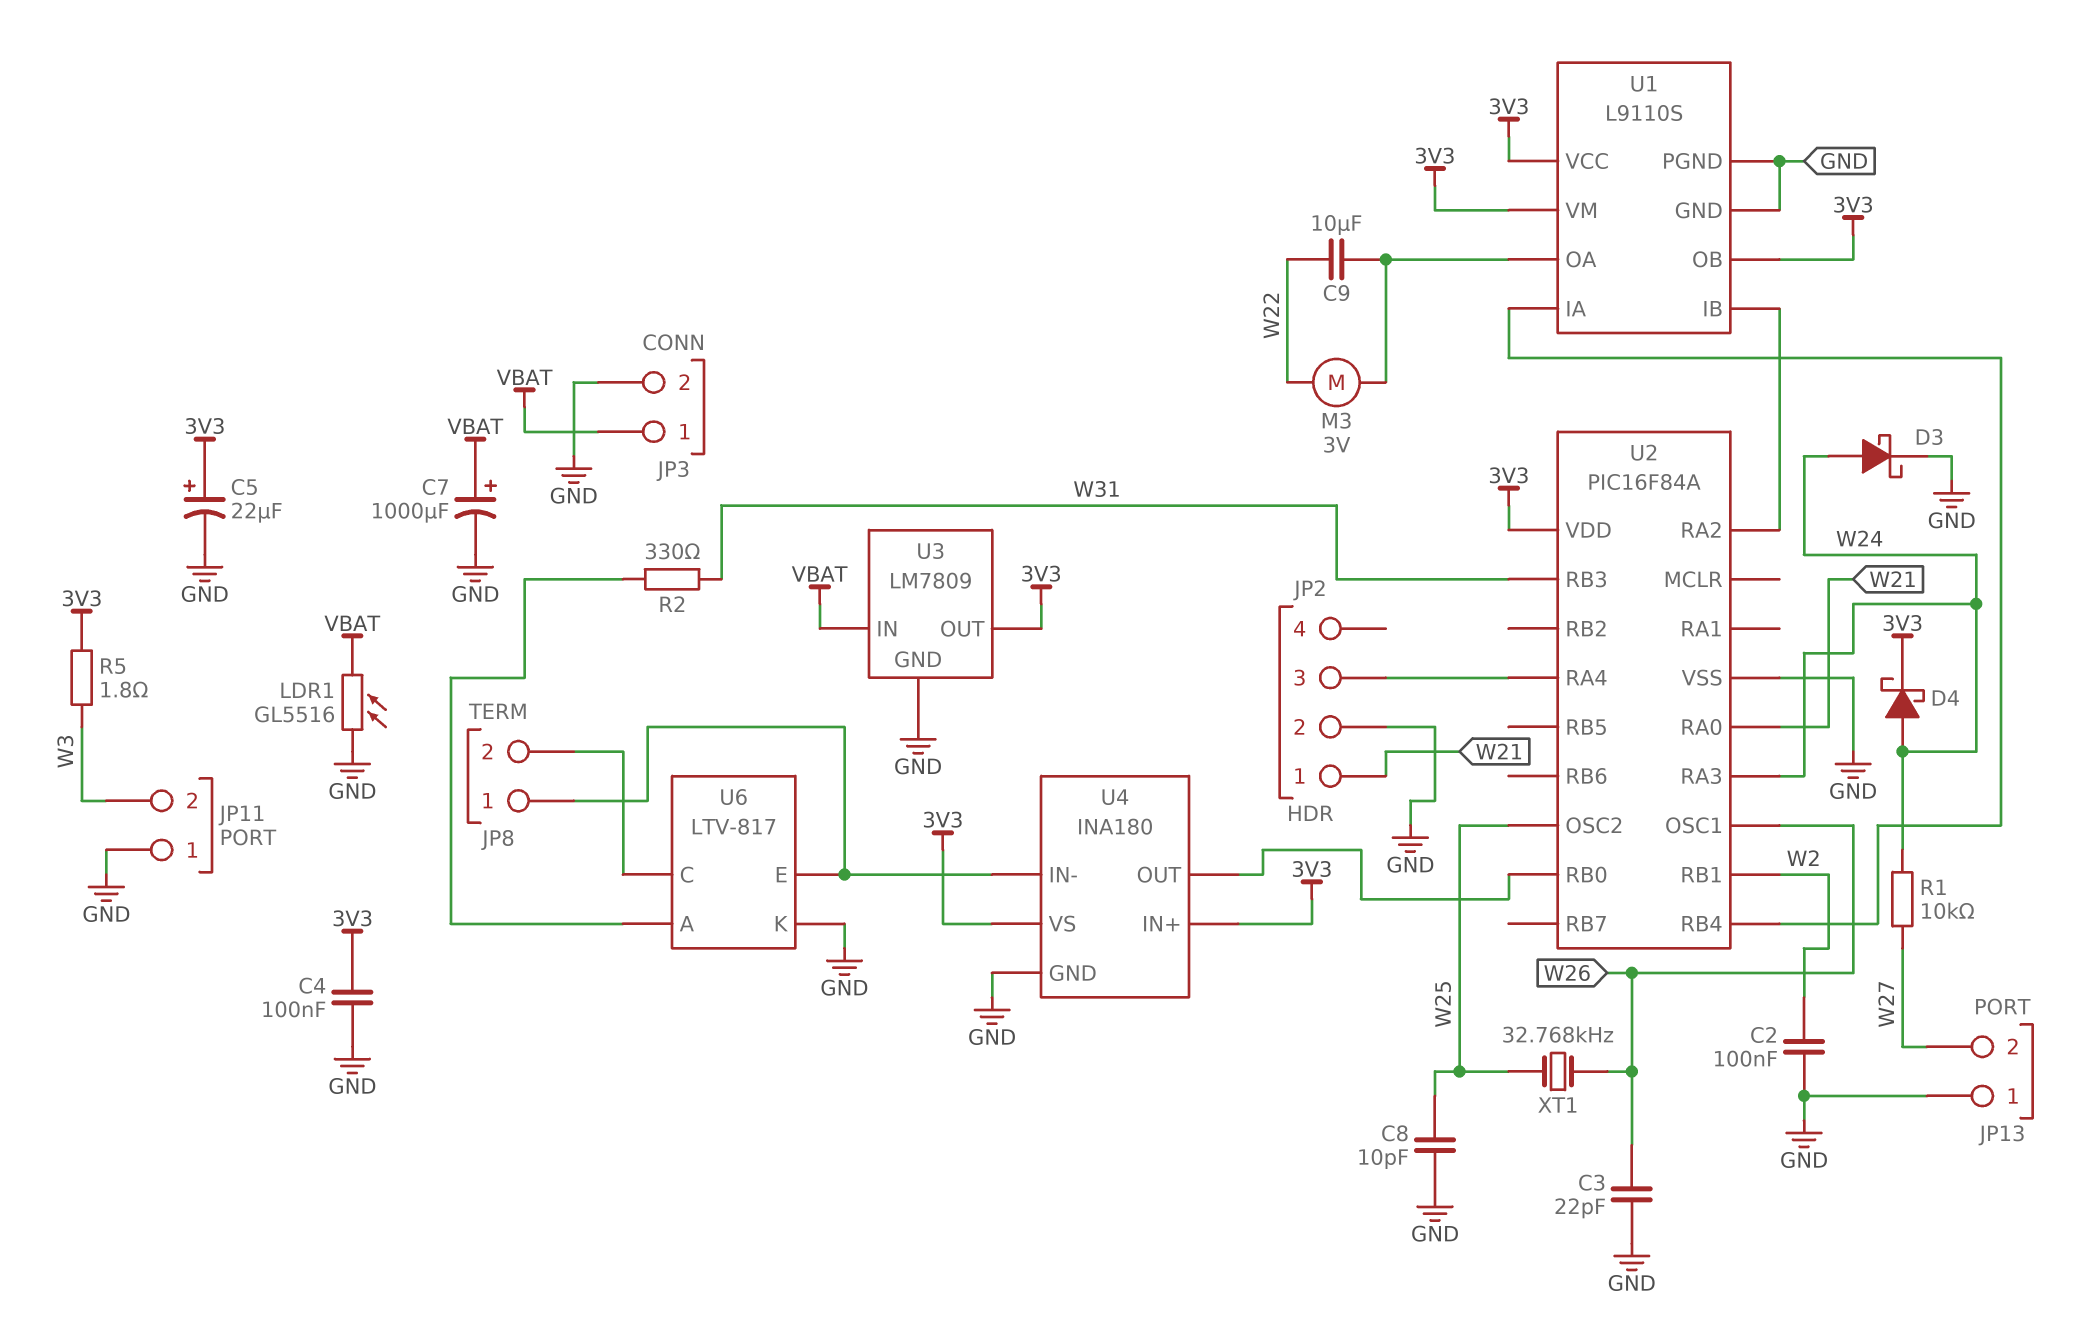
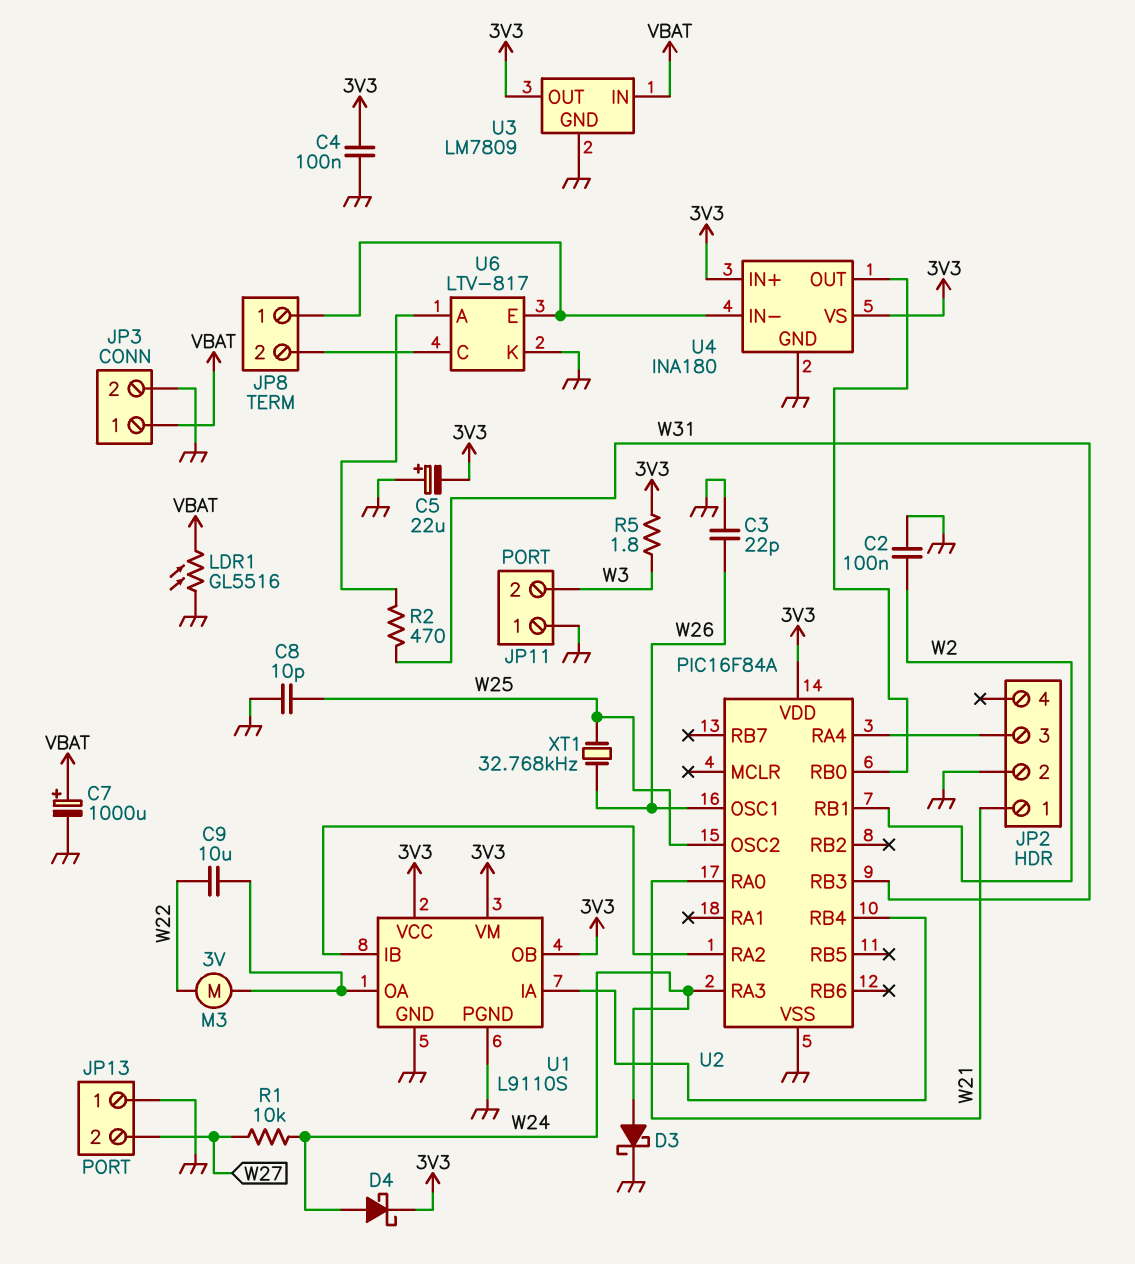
C5: 22uF (plus 3V3, minus GND) -> 22uF (plus GND, minus 3V3)
R2: 330 (U6/A, W31) -> 470 (U6/A, W31)

